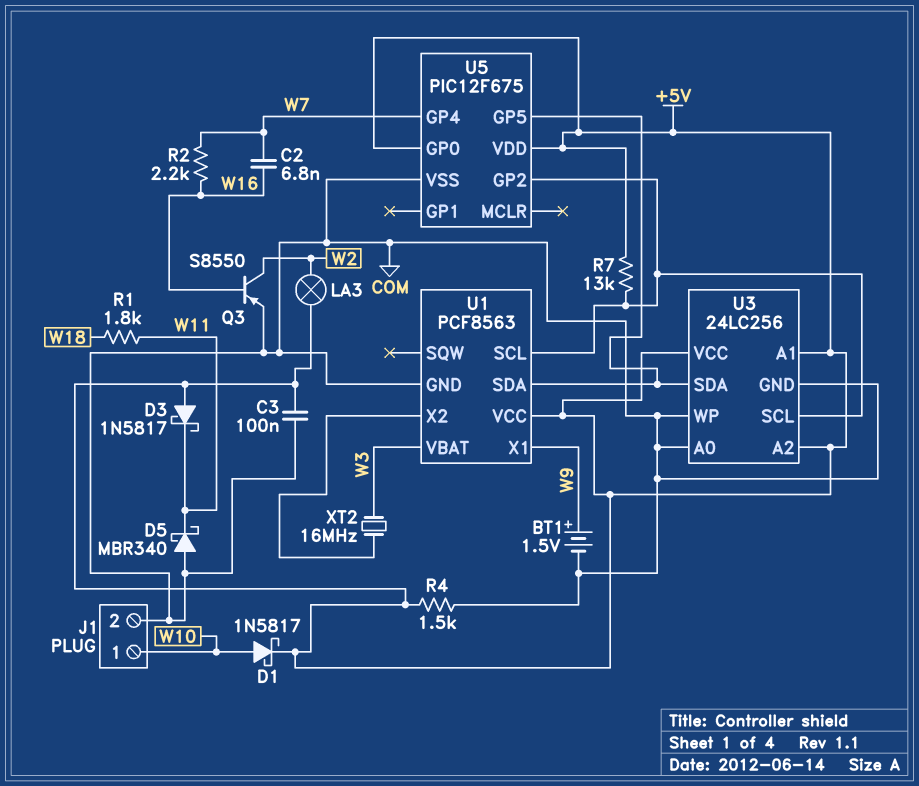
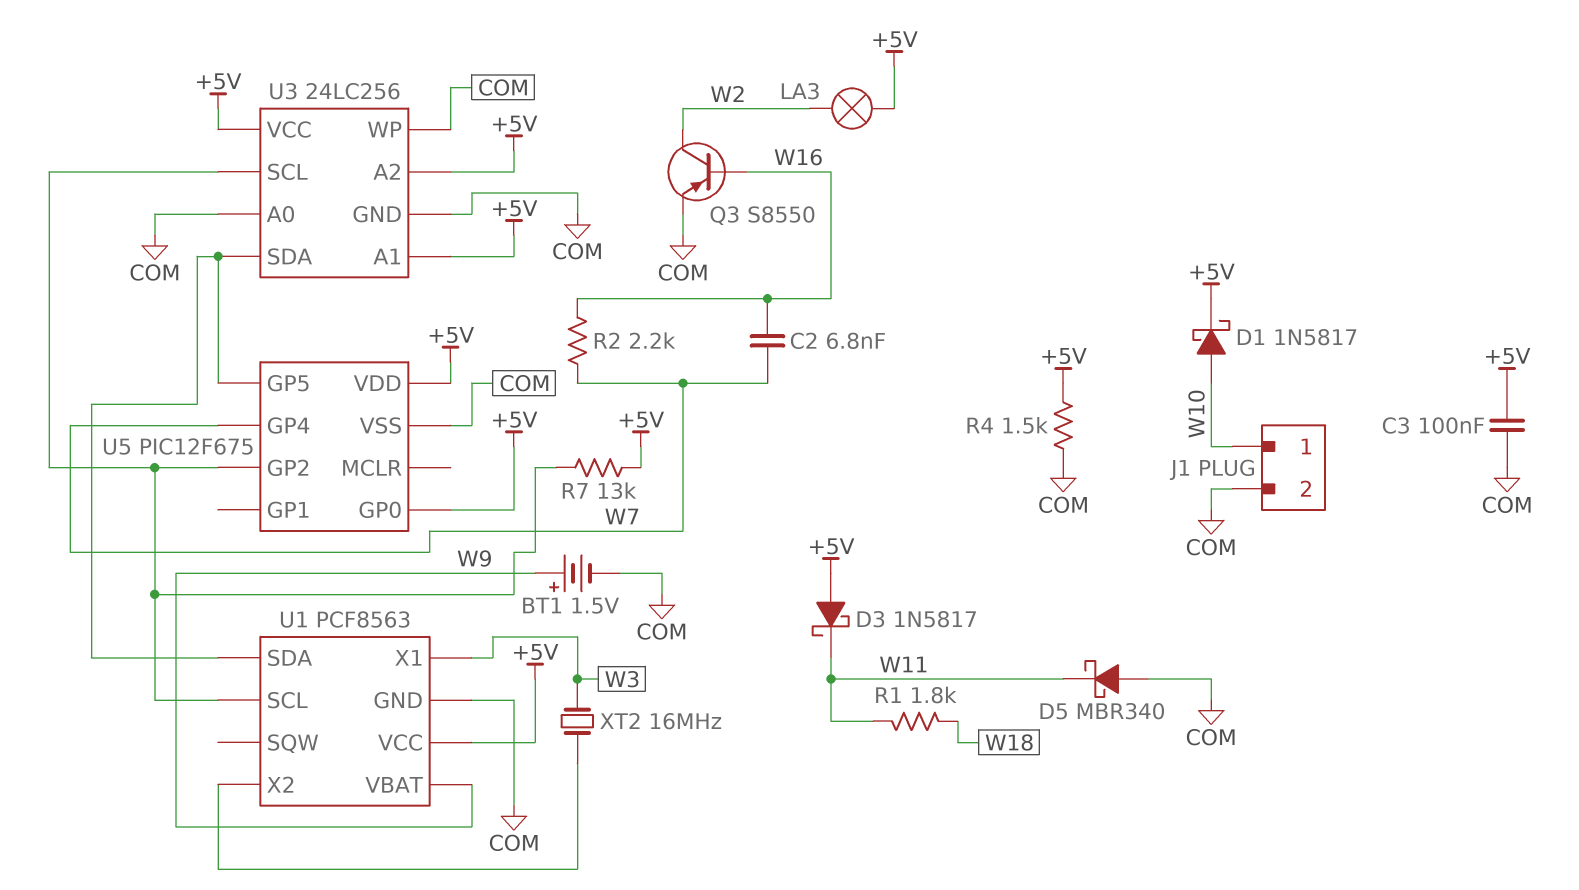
U1 pin VBAT: W3 -> W9
U1 pin X1: W9 -> W3

